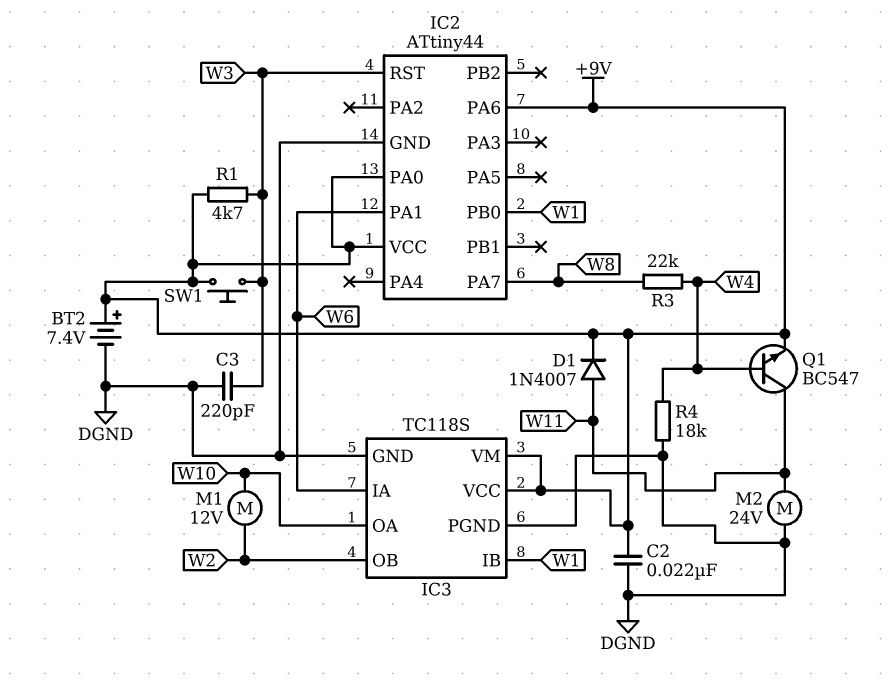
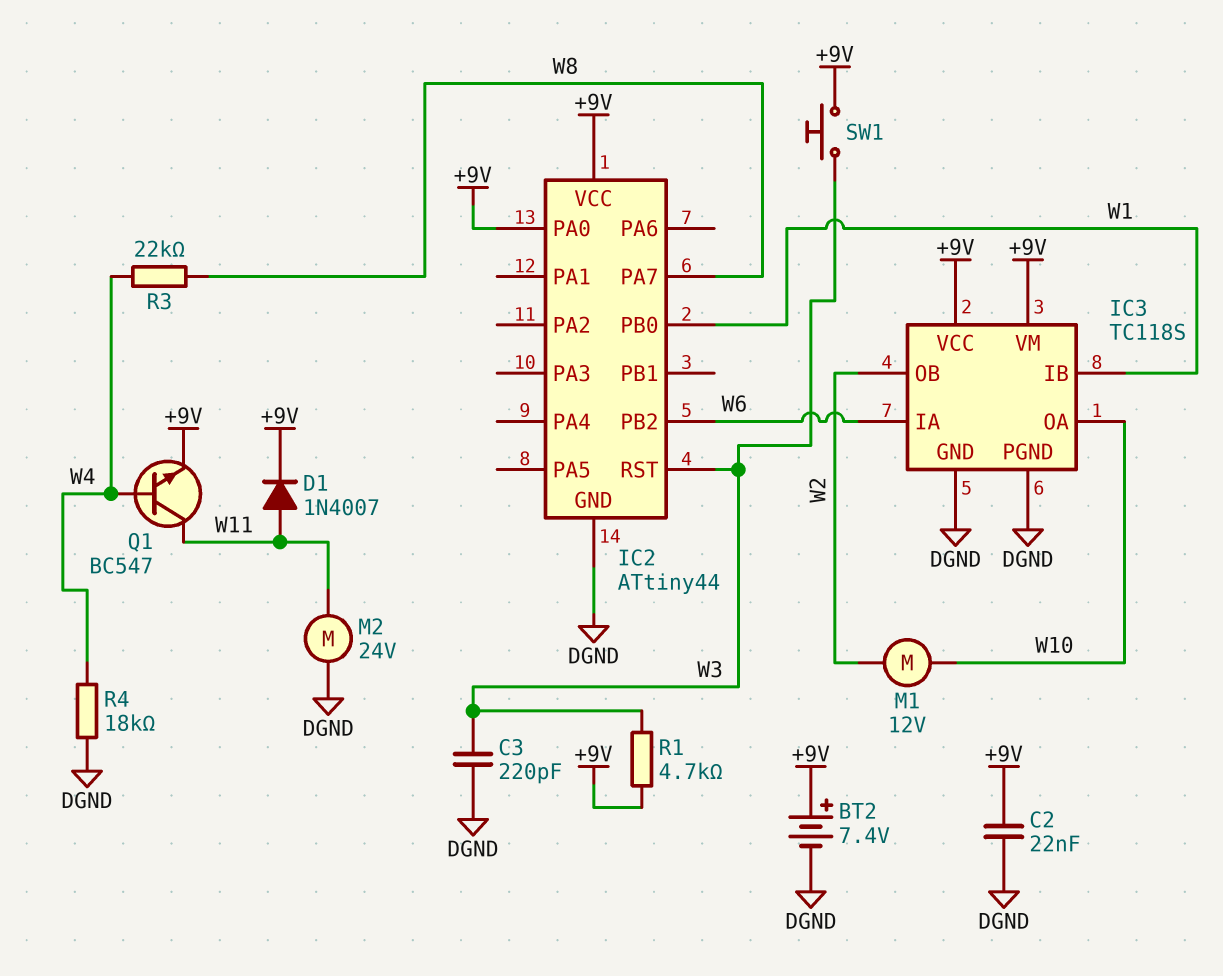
IC2 pin PA1: W6 -> none
IC2 pin PA6: +9V -> none
IC2 pin PB2: none -> W6

